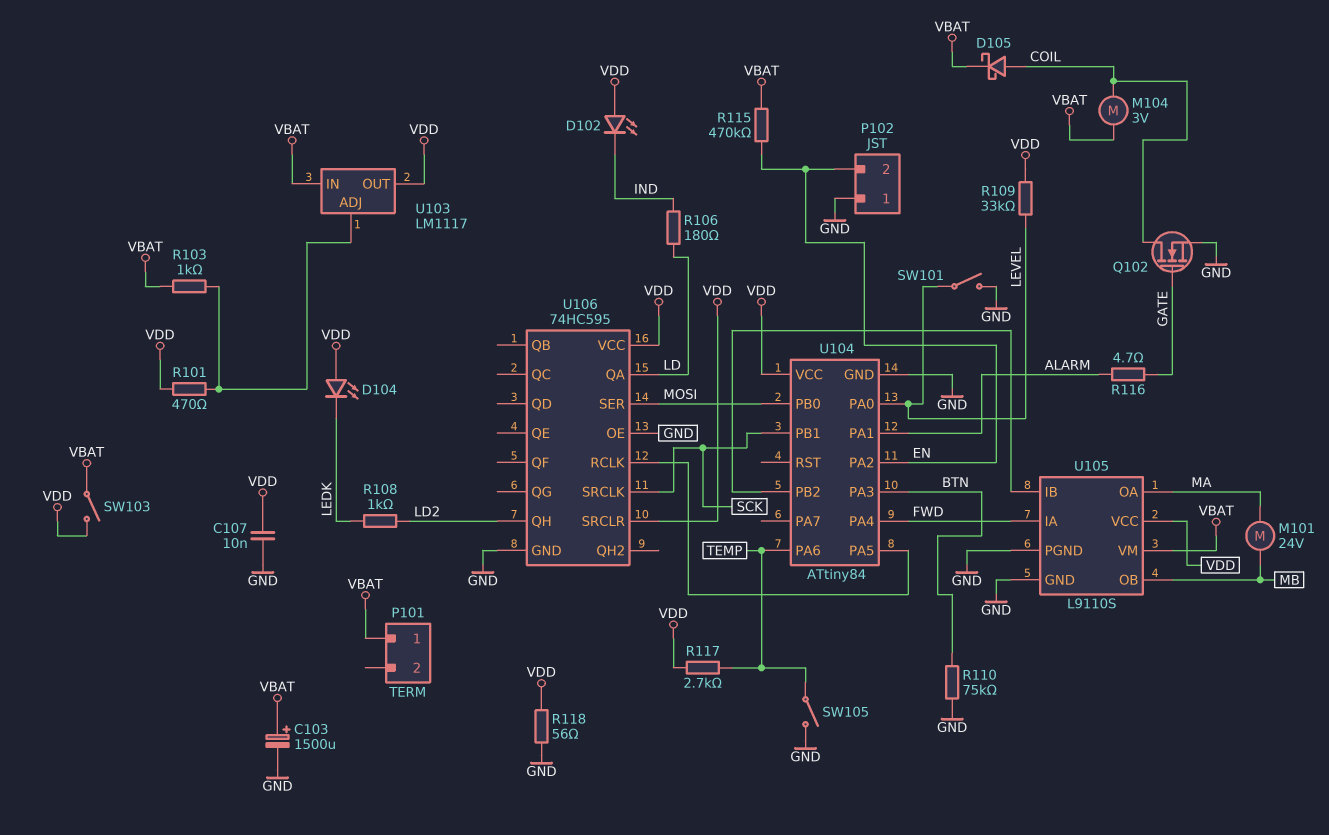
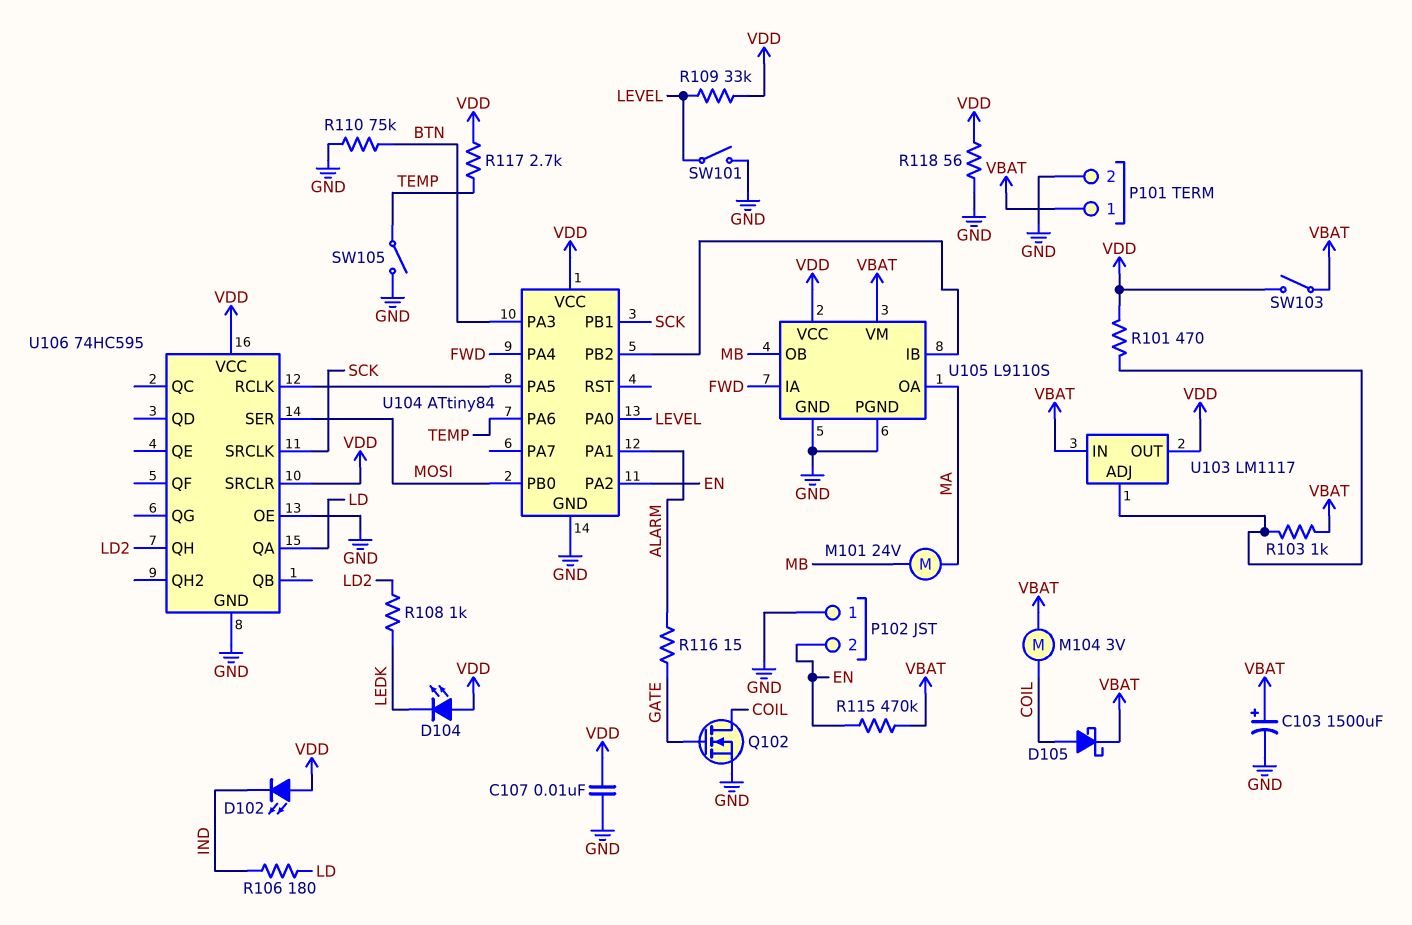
P101 pin 2: none -> GND
R116: 4.7 (ALARM, GATE) -> 15 (ALARM, GATE)

